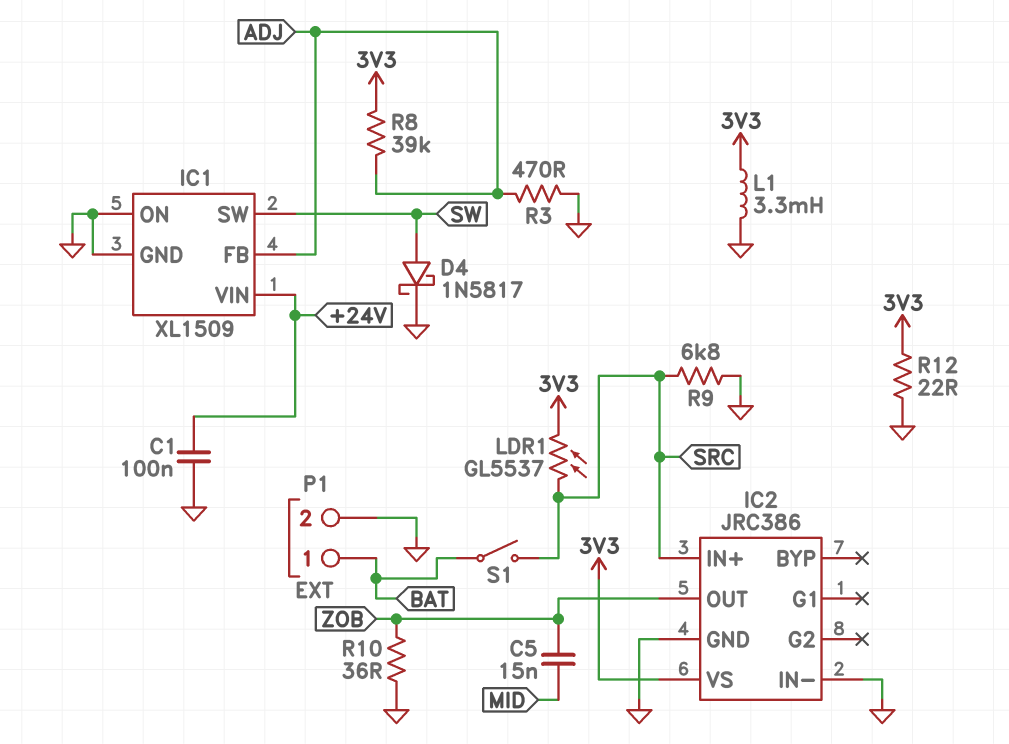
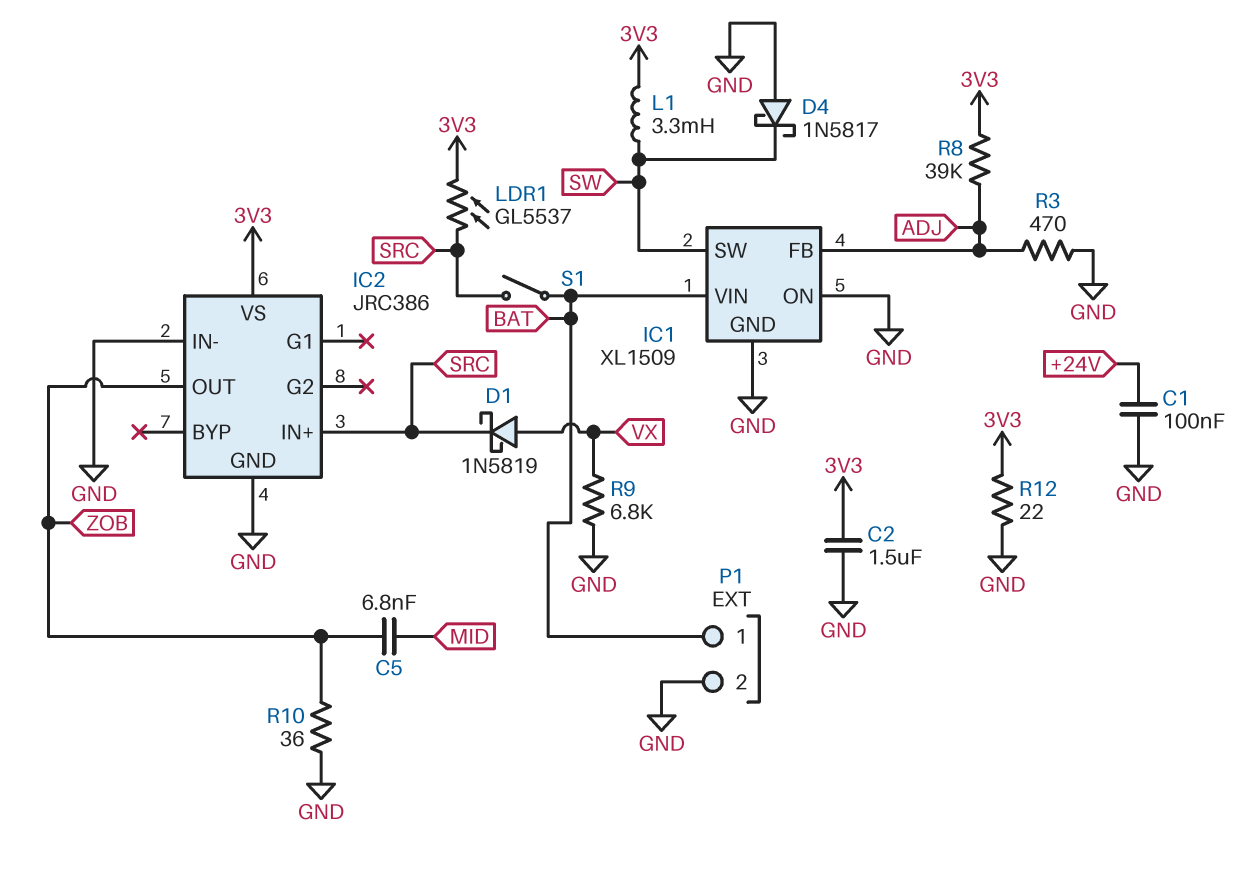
C2: none -> 1.5uF (3V3, GND)
C5: 15nF (MID, ZOB) -> 6.8nF (MID, ZOB)
D1: none -> schottky 1N5819 (A VX, K SRC)
D4: schottky 1N5817 (A SW, K GND) -> schottky 1N5817 (A GND, K SW)
IC1 pin VIN: +24V -> BAT
L1: 3.3mH (3V3, GND) -> 3.3mH (3V3, SW)
R9: 6.8k (GND, SRC) -> 6.8k (GND, VX)

